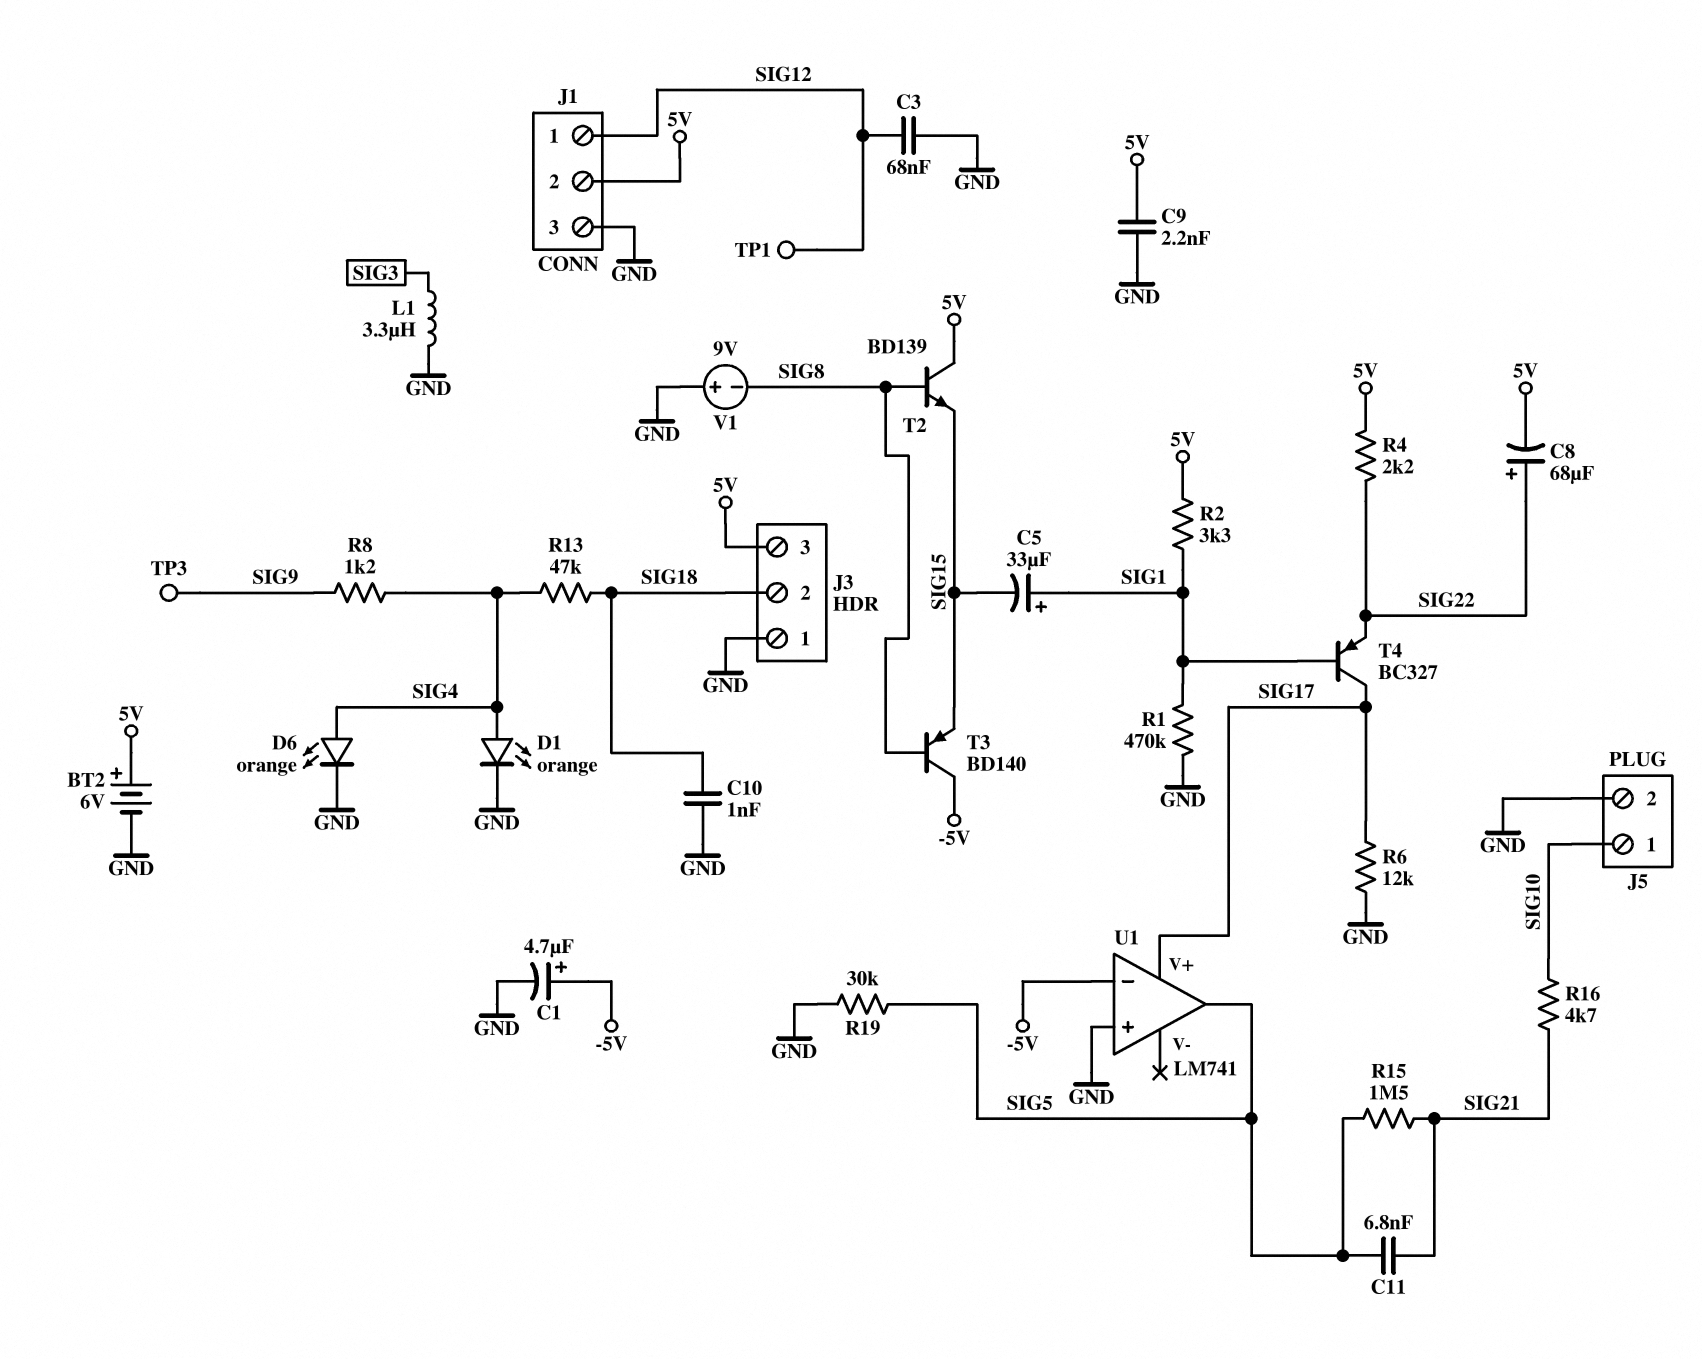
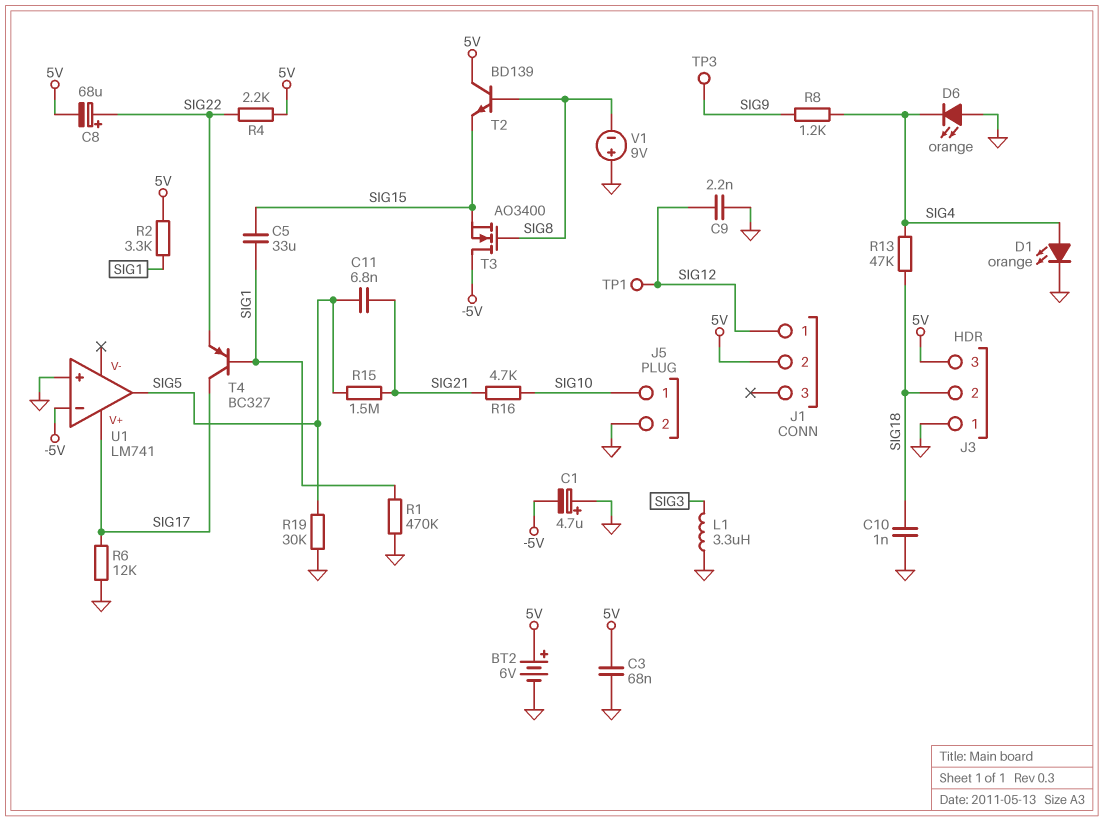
C1: 4.7uF (plus -5V, minus GND) -> 4.7uF (plus GND, minus -5V)
C3: 68nF (GND, SIG12) -> 68nF (5V, GND)
C5: 33uF (plus SIG1, minus SIG15) -> 33uF (SIG1, SIG15)
C9: 2.2nF (5V, GND) -> 2.2nF (GND, SIG12)
D6: LED orange (A SIG4, K GND) -> LED orange (A GND, K SIG4)
J1 pin 3: GND -> none
T3: PNP BD140 (B SIG8, C -5V, E SIG15) -> NMOS AO3400 (G SIG8, D -5V, S SIG15)

